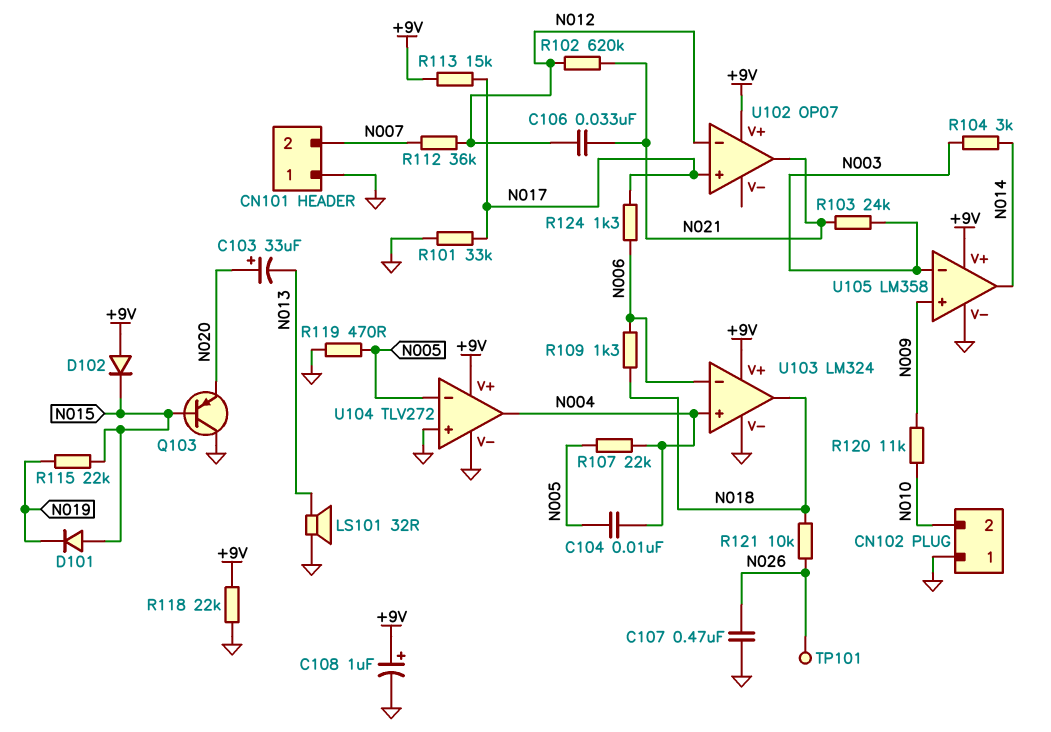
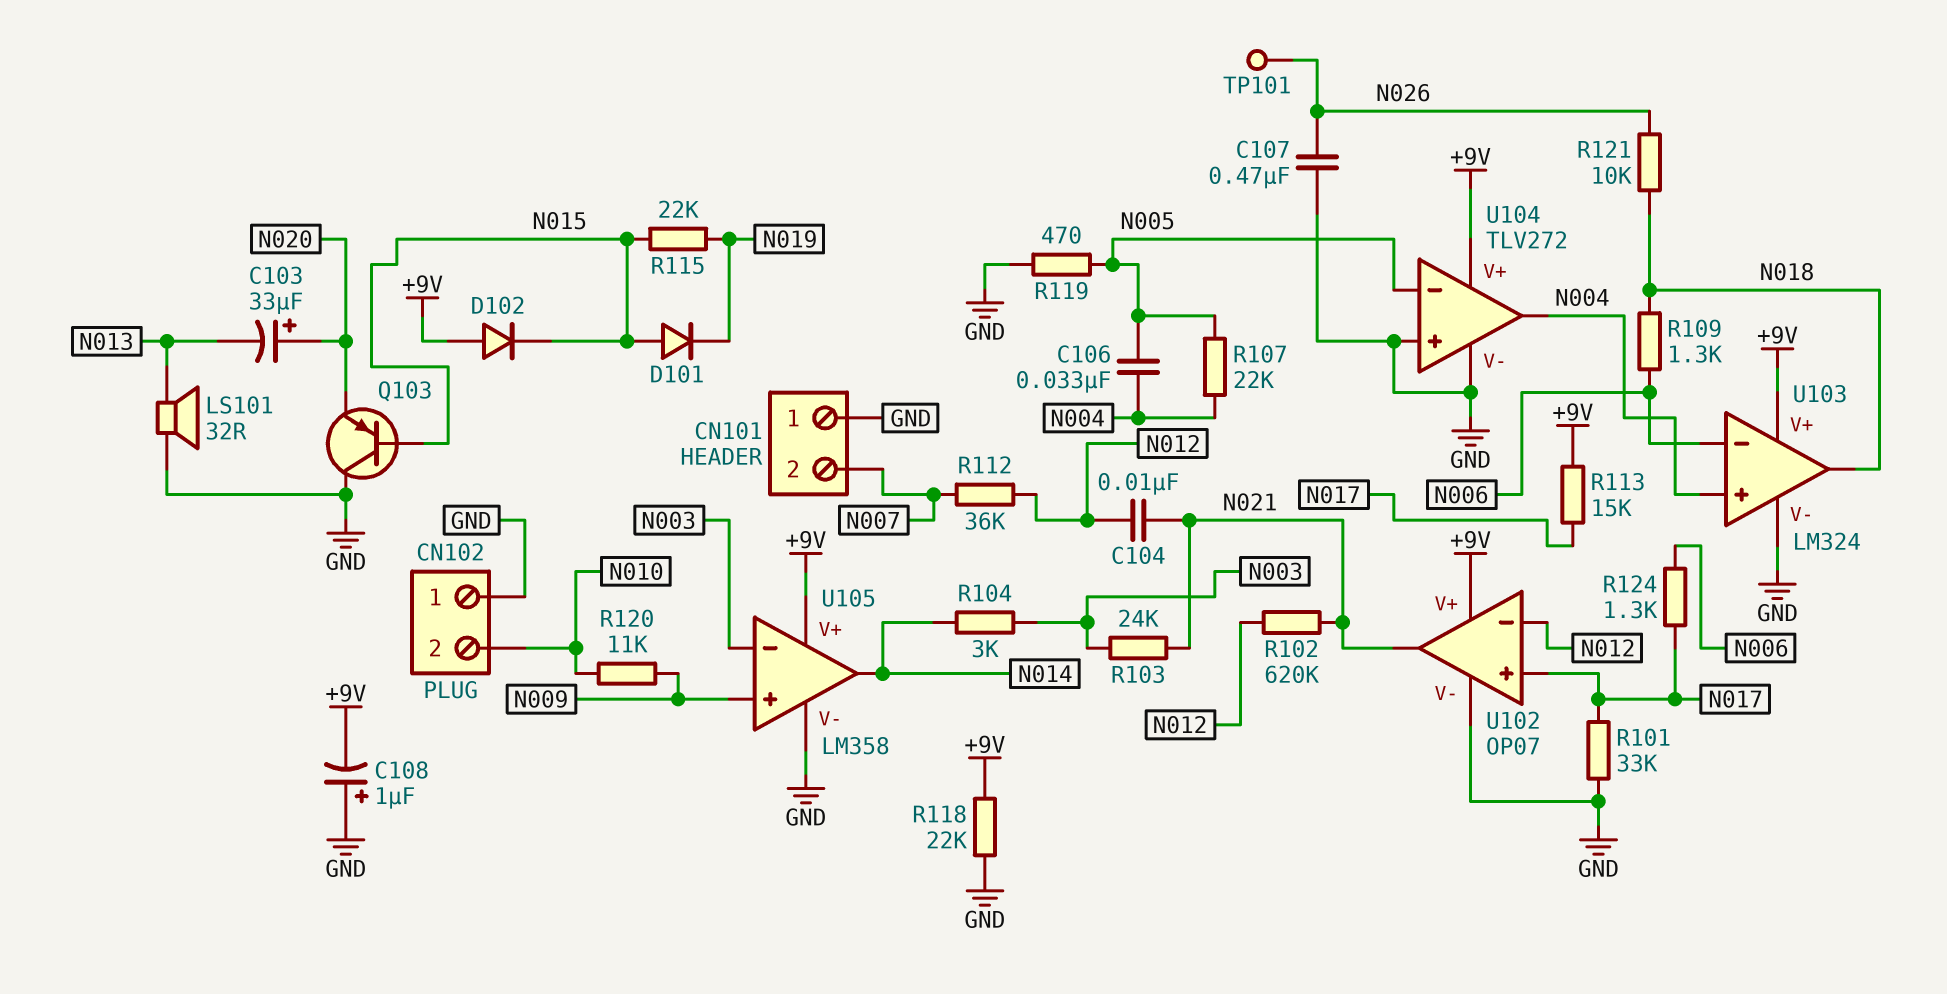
C104: 10nF (N004, N005) -> 10nF (N012, N021)
C106: 33nF (N012, N021) -> 33nF (N004, N005)
C108: 1uF (plus +9V, minus GND) -> 1uF (plus GND, minus +9V)
U102 pin V-: none -> GND

